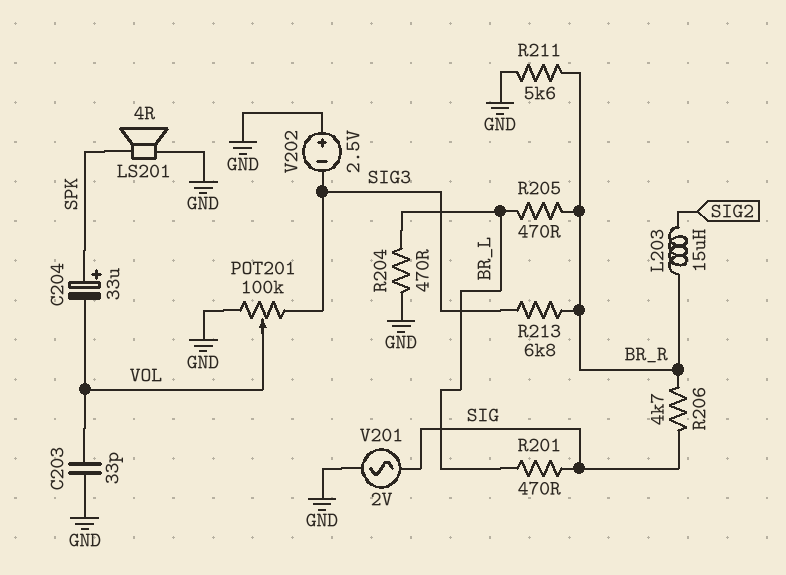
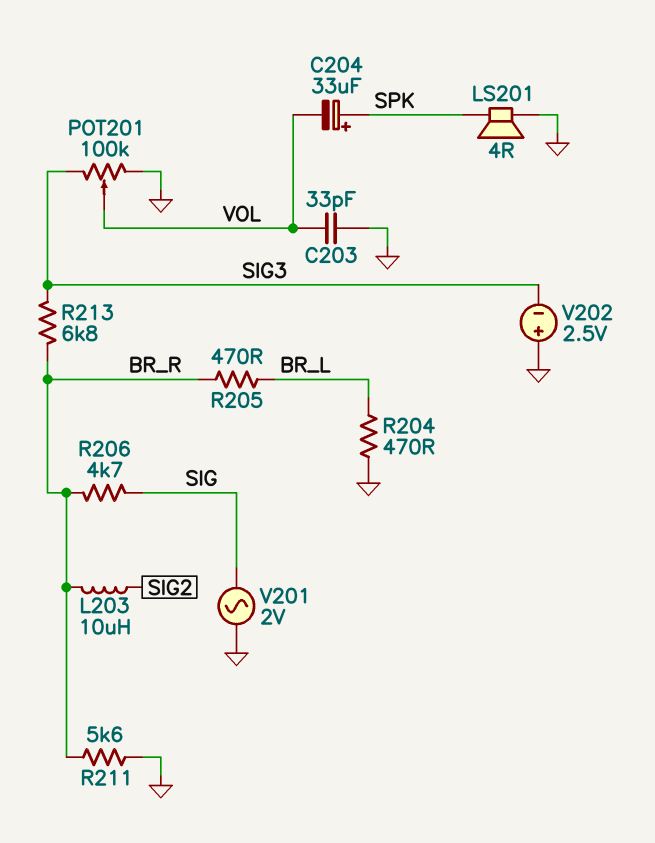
L203: 15uH (BR_R, SIG2) -> 10uH (BR_R, SIG2)
R201: 470 (BR_L, SIG) -> none

